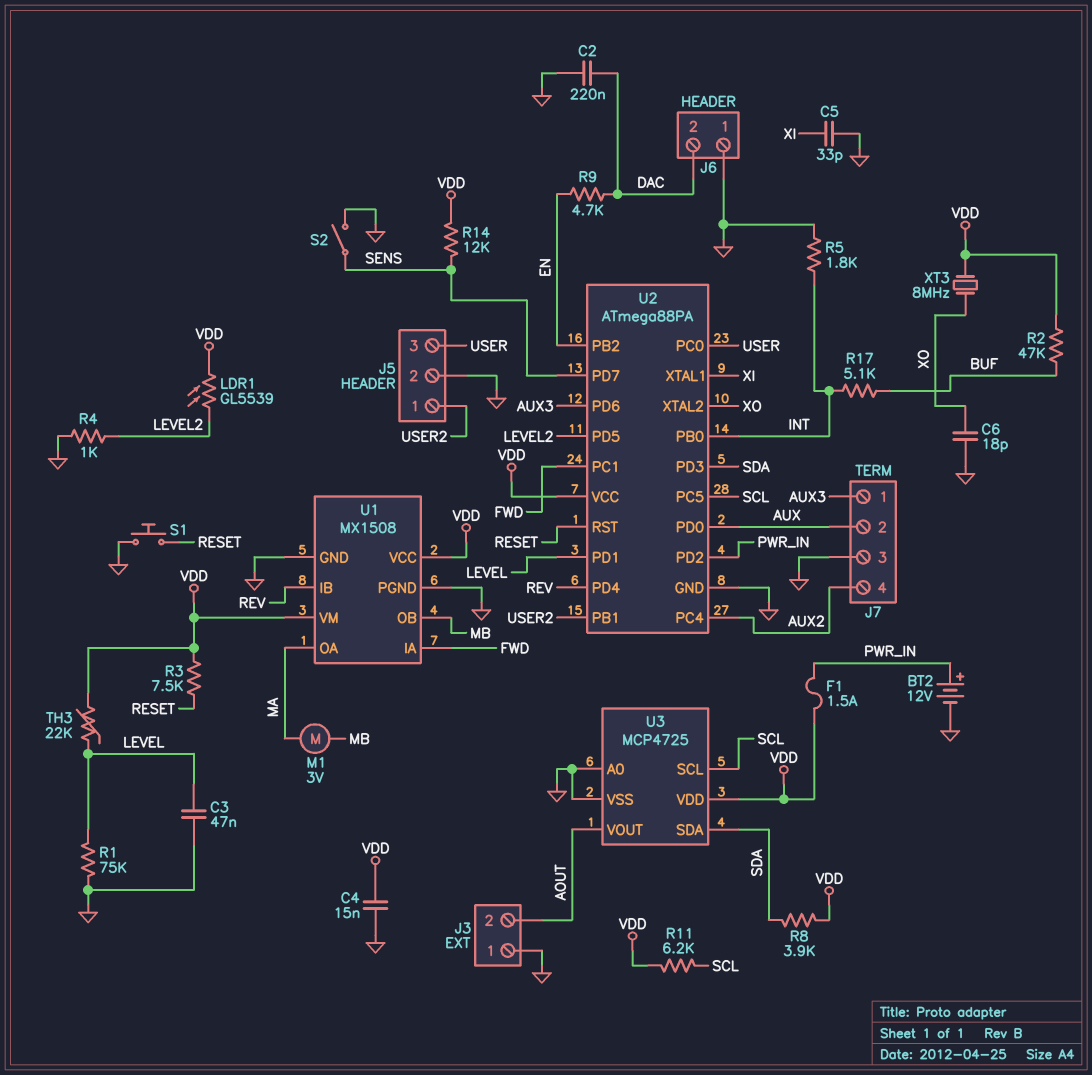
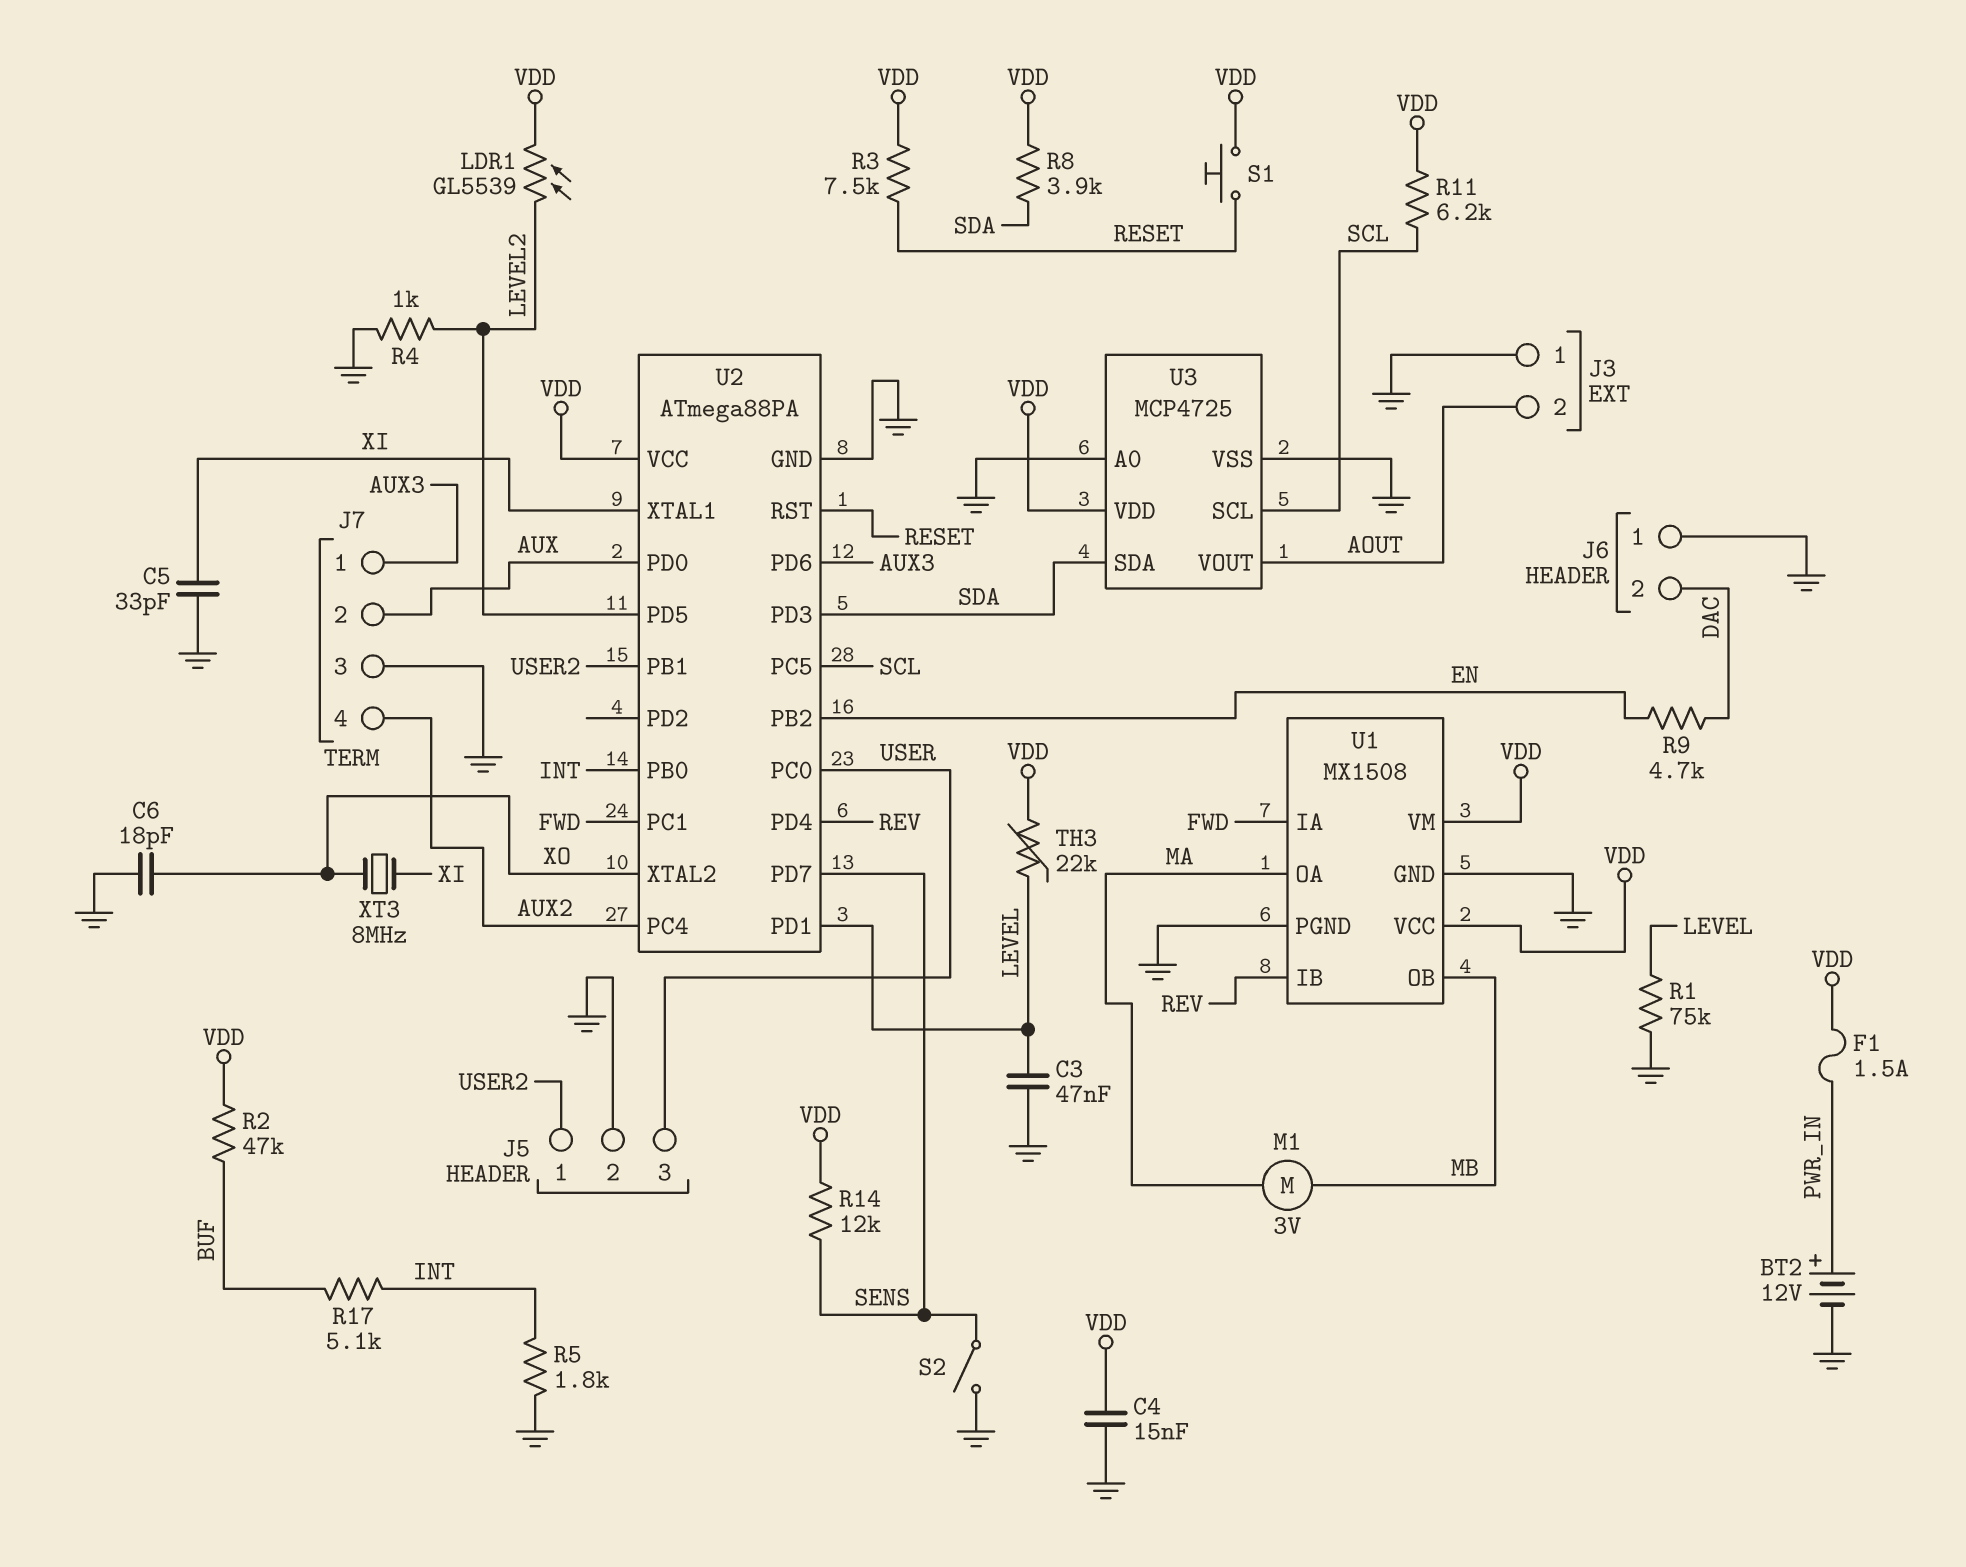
C2: 220nF (DAC, GND) -> none
S1: button (GND, RESET) -> button (RESET, VDD)
U2 pin PD2: PWR_IN -> none
XT3: 8MHz (VDD, XO) -> 8MHz (XI, XO)

